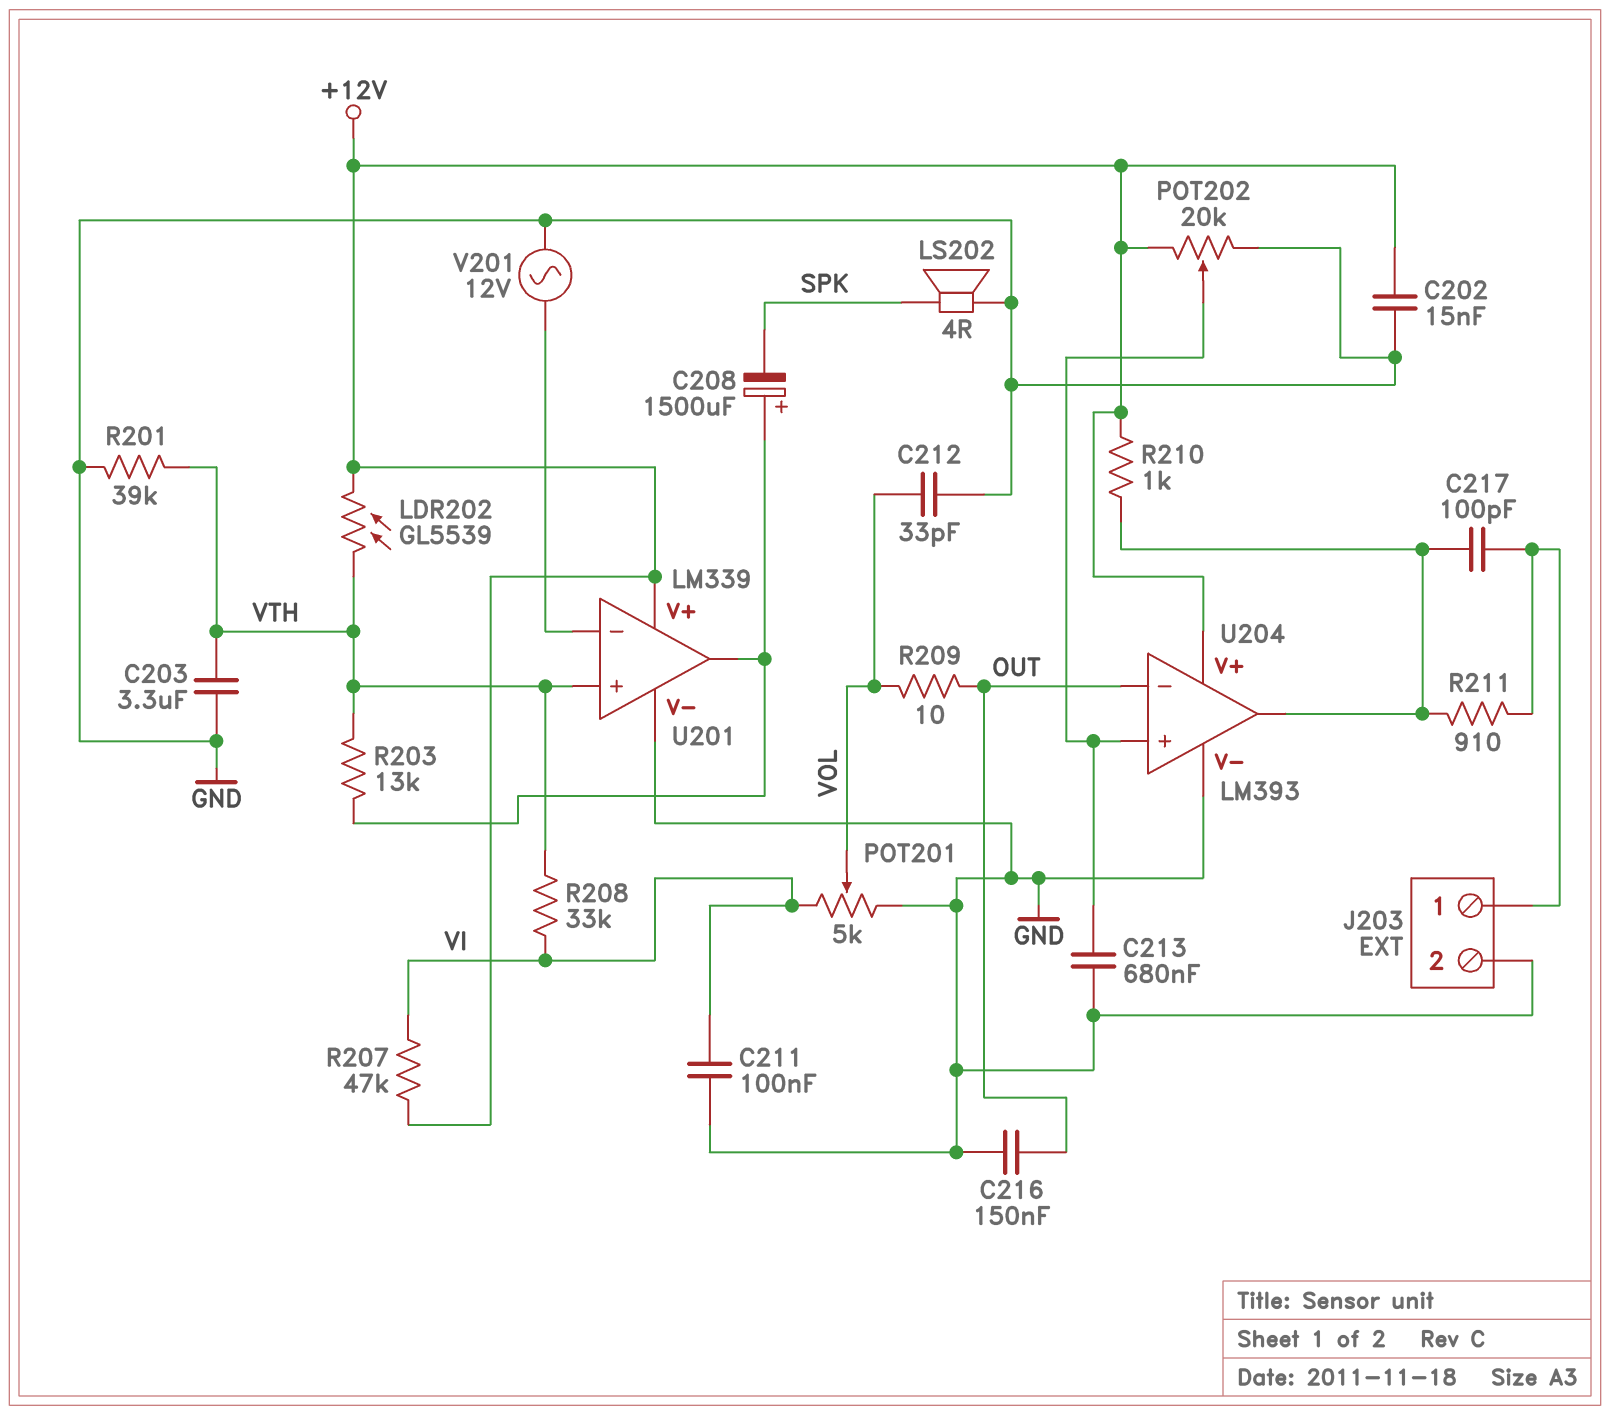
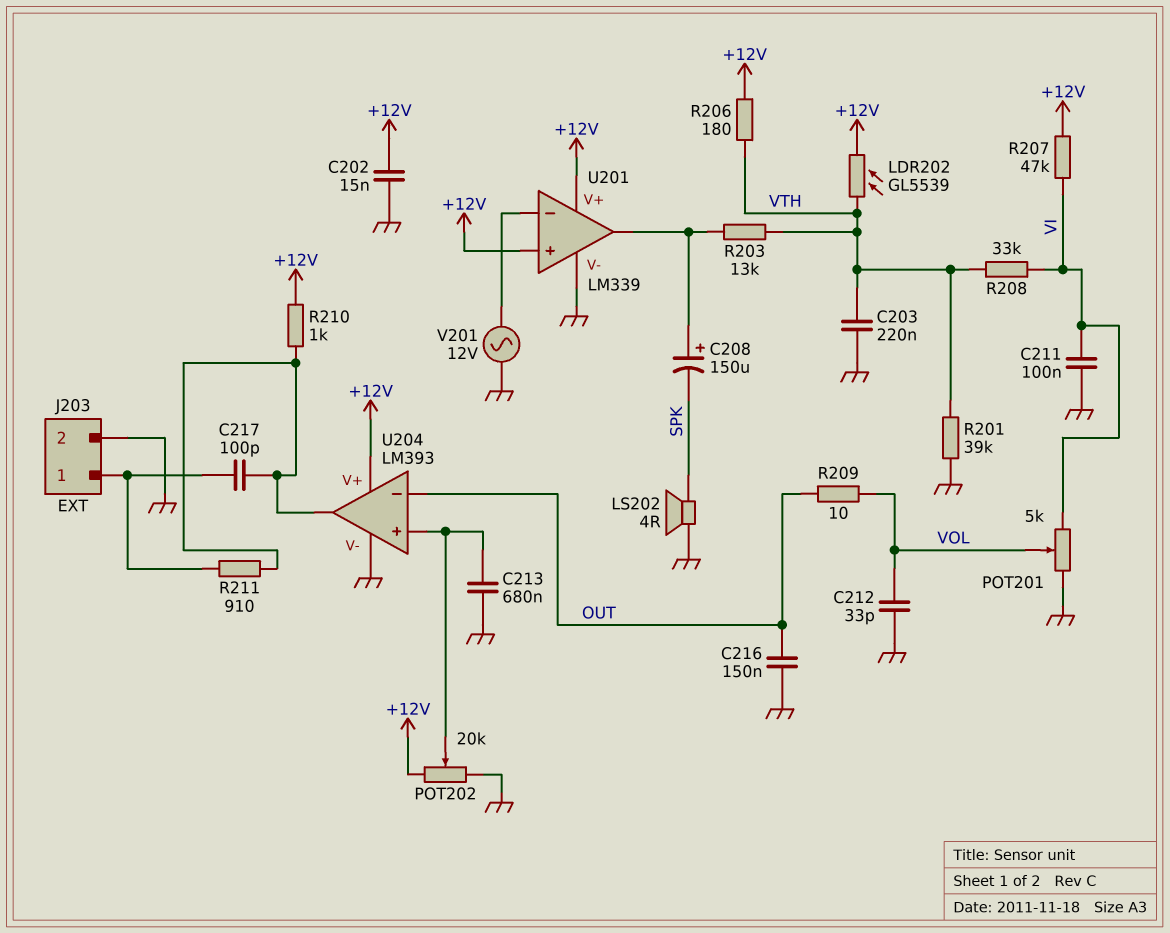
C203: 3.3uF (GND, VTH) -> 220nF (GND, VTH)
C208: 1500uF (plus U201/out, minus SPK) -> 150uF (plus U201/out, minus SPK)
R206: none -> 180 (+12V, VTH)
U201 pin in+: VTH -> +12V

